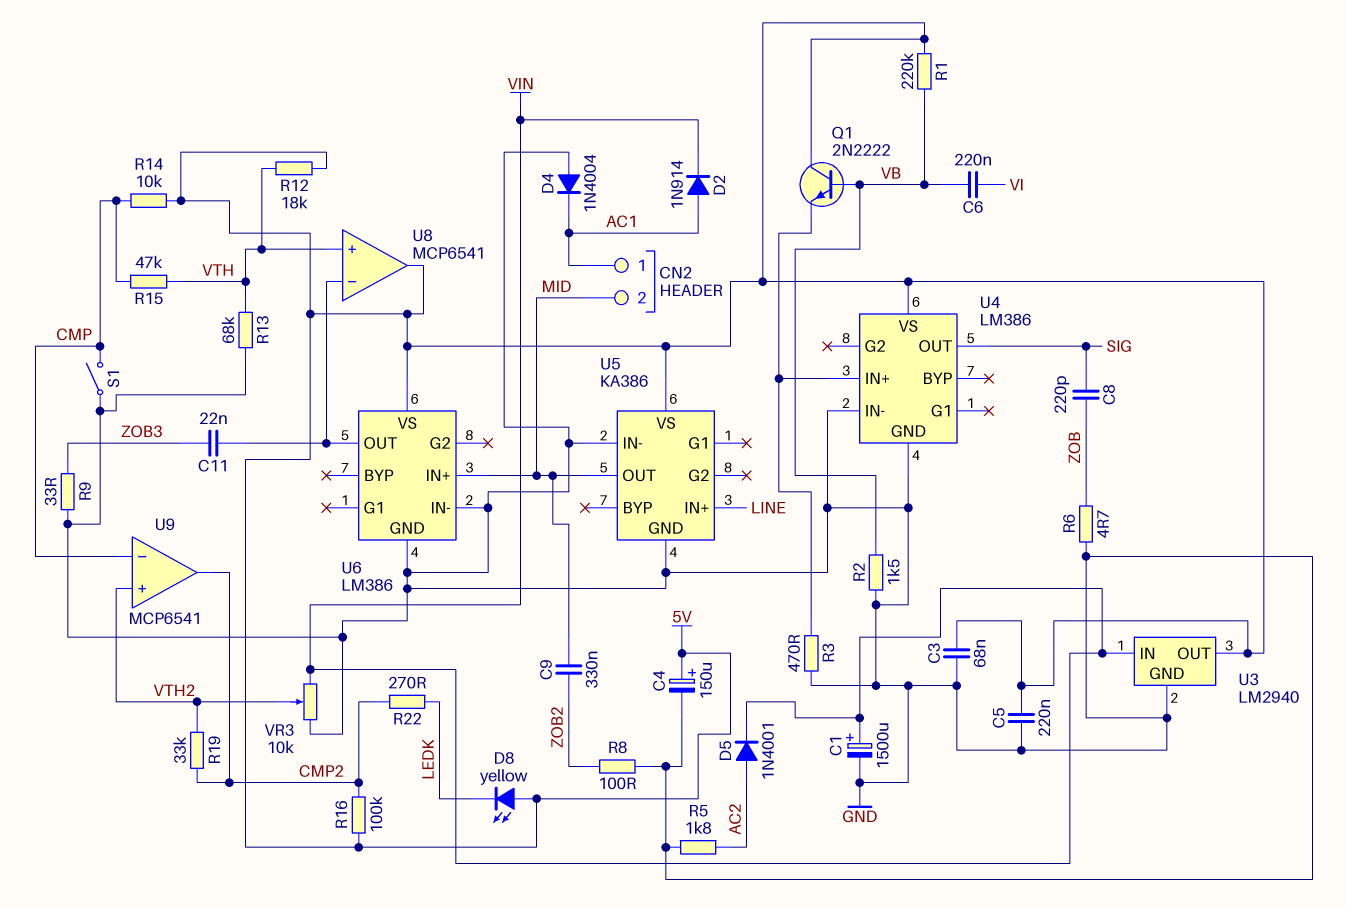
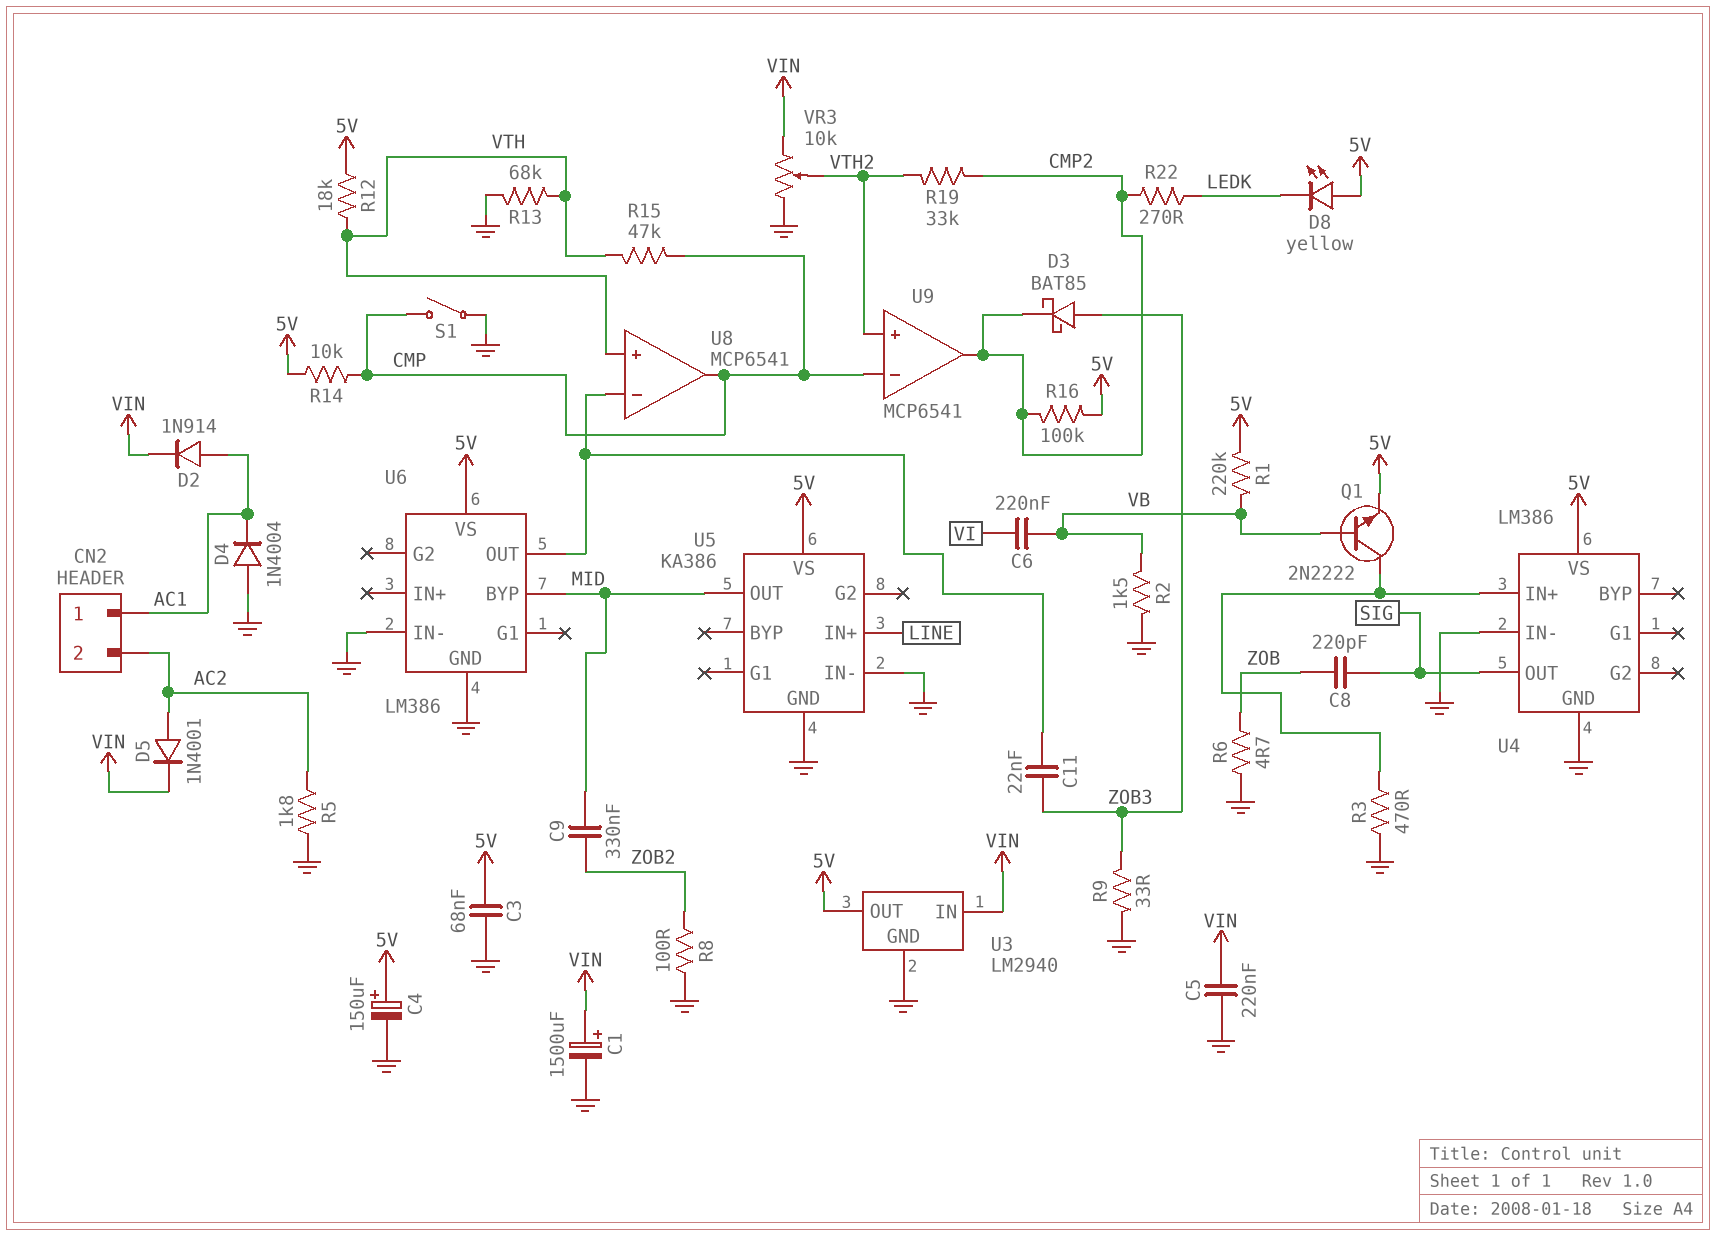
C5: 220nF (5V, GND) -> 220nF (GND, VIN)
CN2 pin 2: MID -> AC2
D3: none -> schottky BAT85 (A ZOB3, K CMP2)
Q1: NPN 2N2222 (B VB, C 5V, E U4/IN+) -> NPN 2N2222 (B VB, C U4/IN+, E 5V)
U6 pin BYP: none -> MID
U6 pin IN+: MID -> none
U8 pin out: 5V -> CMP

